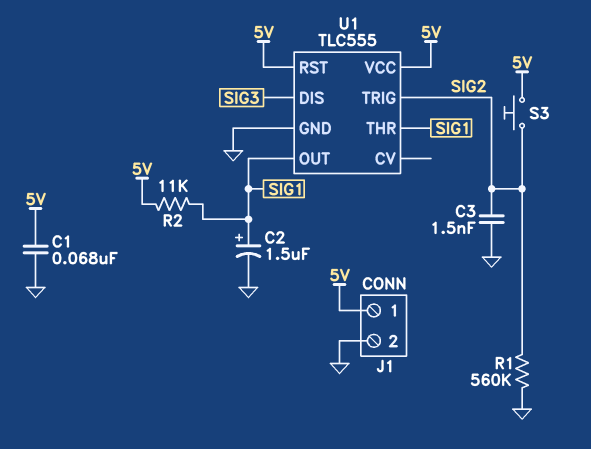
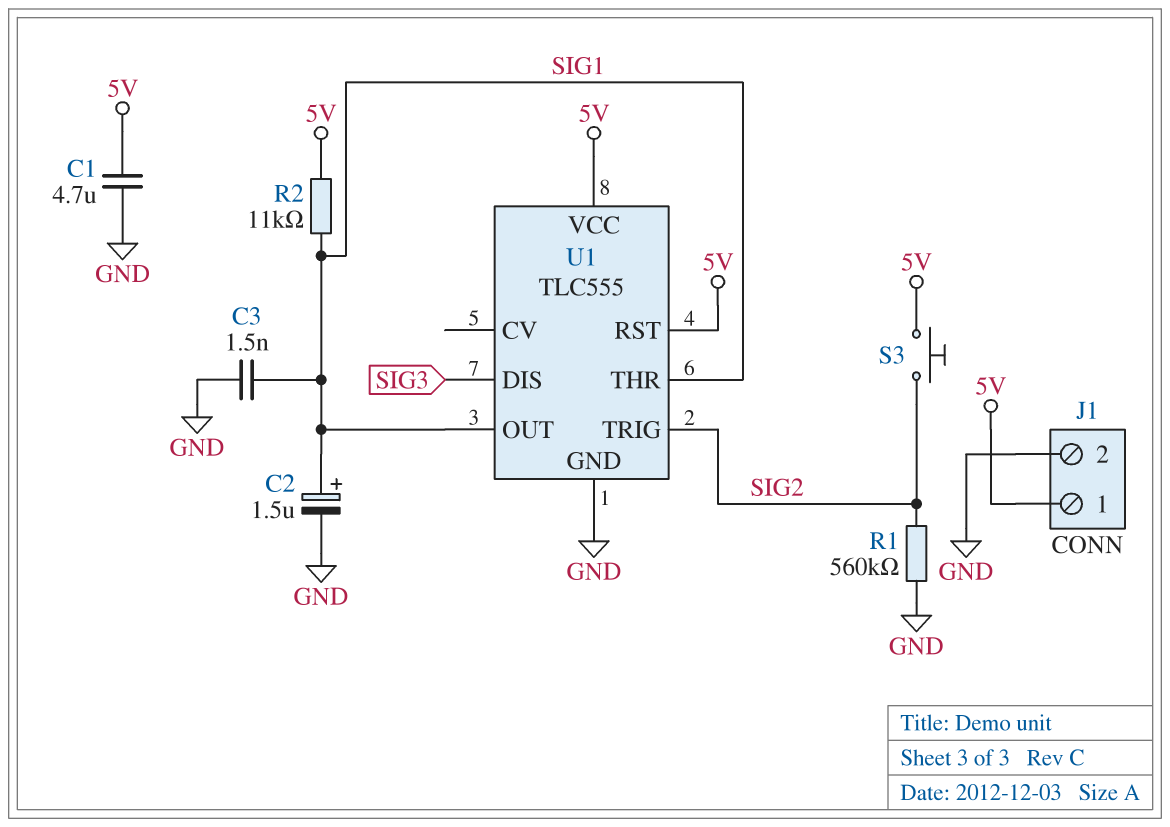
C1: 68nF (5V, GND) -> 4.7uF (5V, GND)
C3: 1.5nF (GND, SIG2) -> 1.5nF (GND, SIG1)

